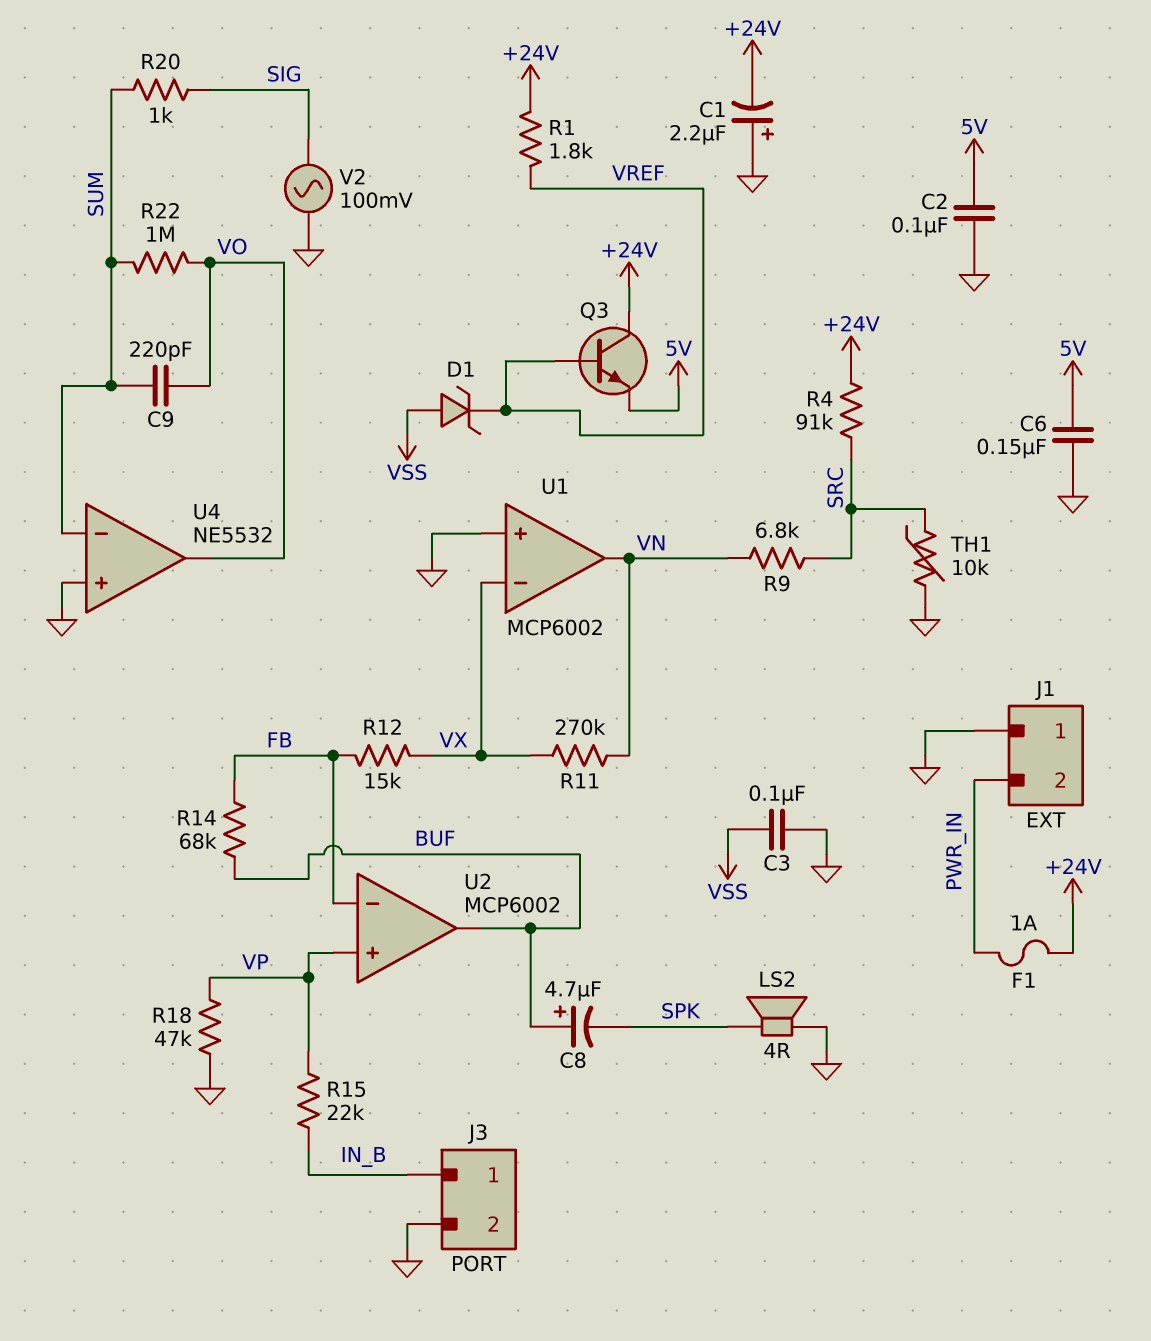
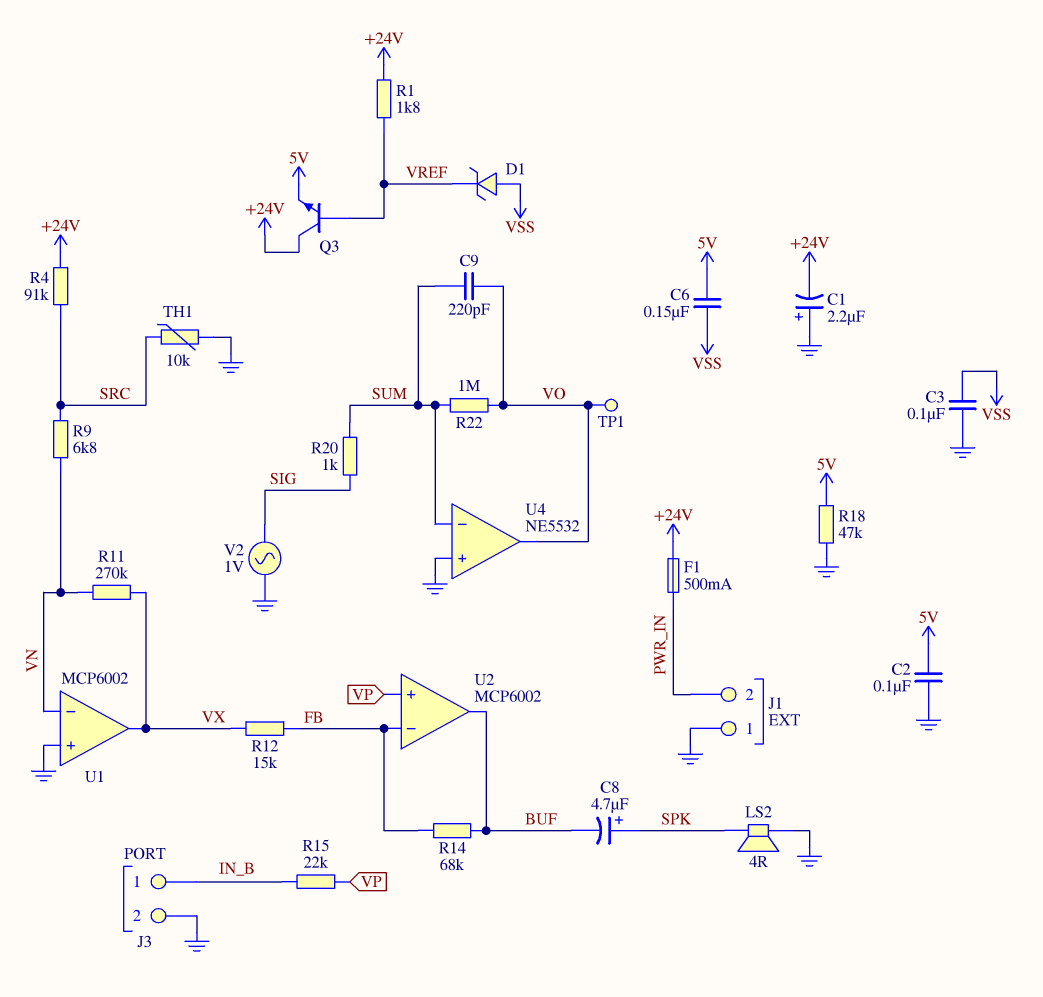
C6: 150nF (5V, GND) -> 150nF (5V, VSS)
C8: 4.7uF (plus BUF, minus SPK) -> 4.7uF (plus SPK, minus BUF)
F1: 1A (+24V, PWR_IN) -> 500mA (+24V, PWR_IN)
R18: 47k (GND, VP) -> 47k (5V, GND)
TP1: none -> test point (VO)
U1 pin in-: VX -> VN
U1 pin out: VN -> VX
V2: AC 100mV (GND, SIG) -> AC 1V (GND, SIG)

